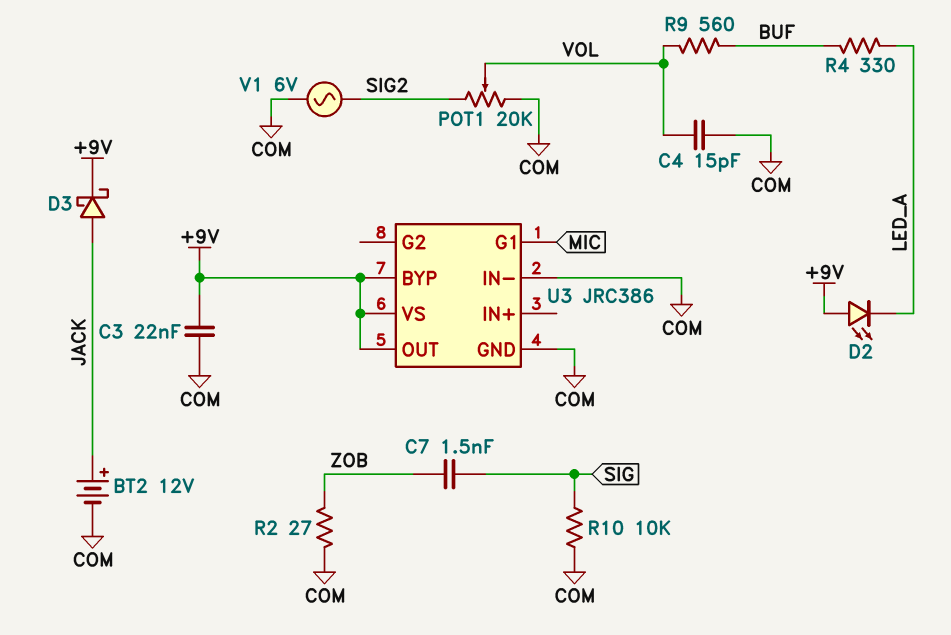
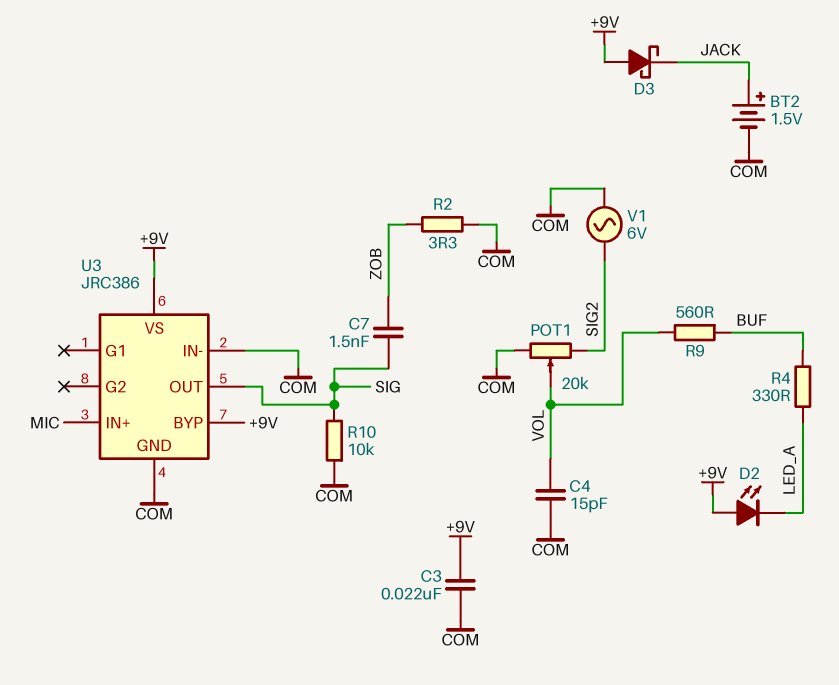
BT2: 12V (plus JACK, minus COM) -> 1.5V (plus JACK, minus COM)
D3: schottky (A JACK, K +9V) -> schottky (A +9V, K JACK)
R2: 27 (COM, ZOB) -> 3.3 (COM, ZOB)
U3 pin G1: MIC -> none
U3 pin IN+: none -> MIC
U3 pin OUT: +9V -> SIG

